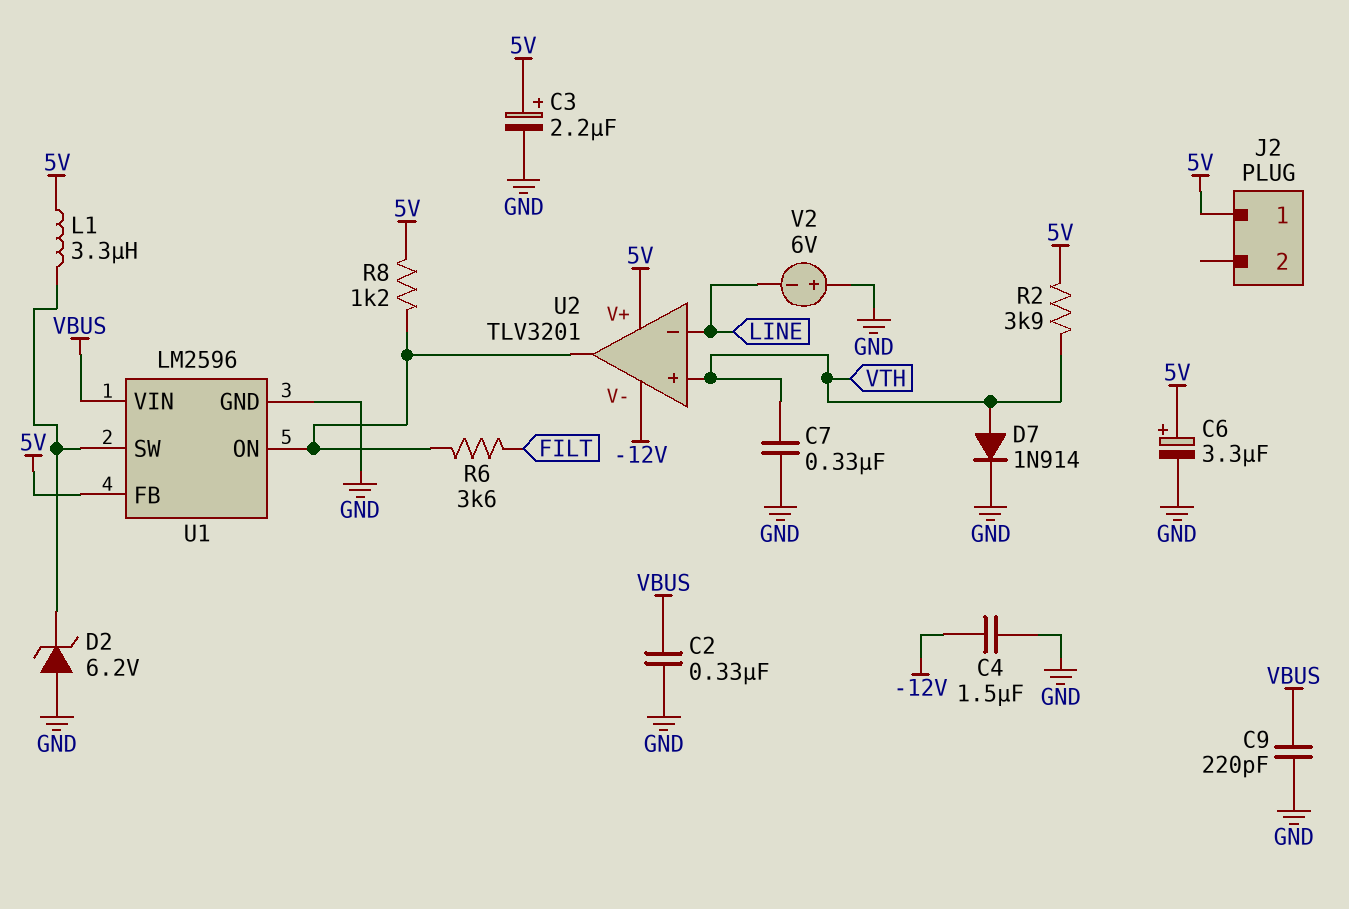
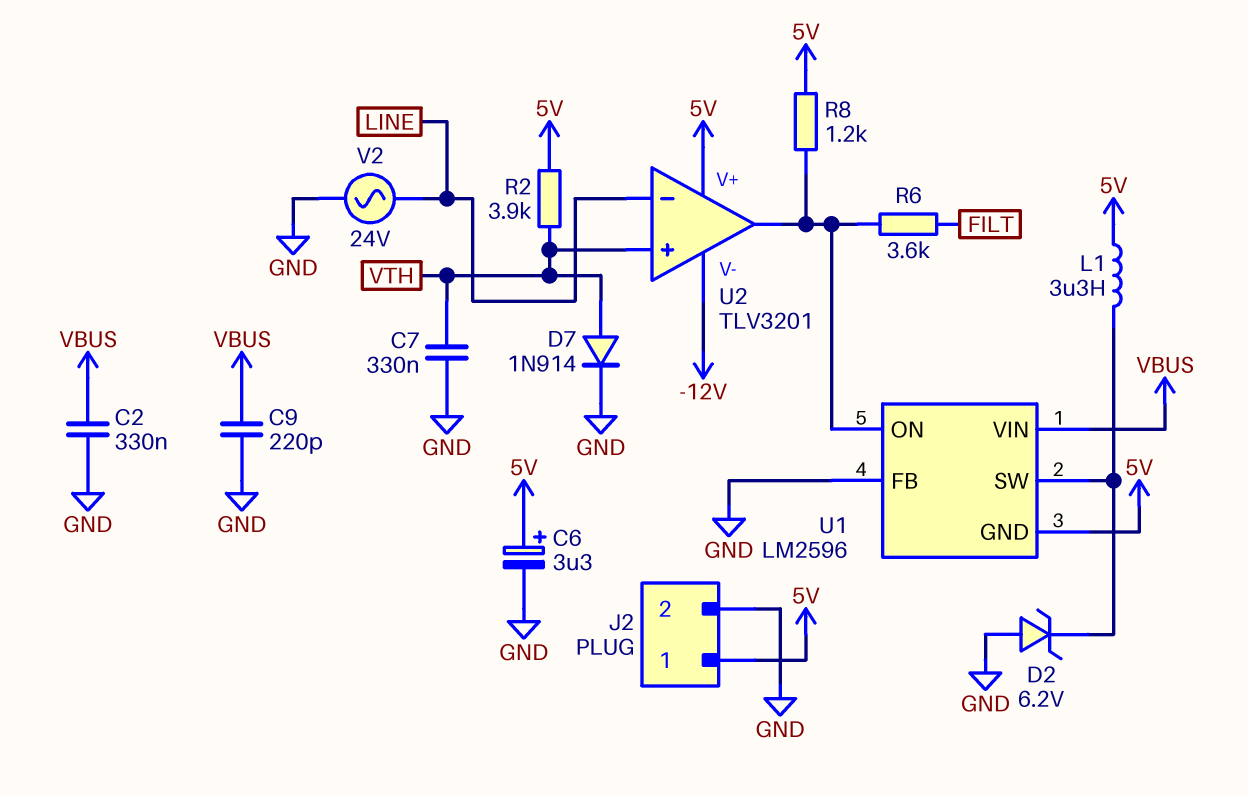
C3: 2.2uF (plus 5V, minus GND) -> none
C4: 1.5uF (-12V, GND) -> none
J2 pin 2: none -> GND
U1 pin FB: 5V -> GND
U1 pin GND: GND -> 5V
V2: 6V (plus GND, minus LINE) -> AC 24V (GND, LINE)

